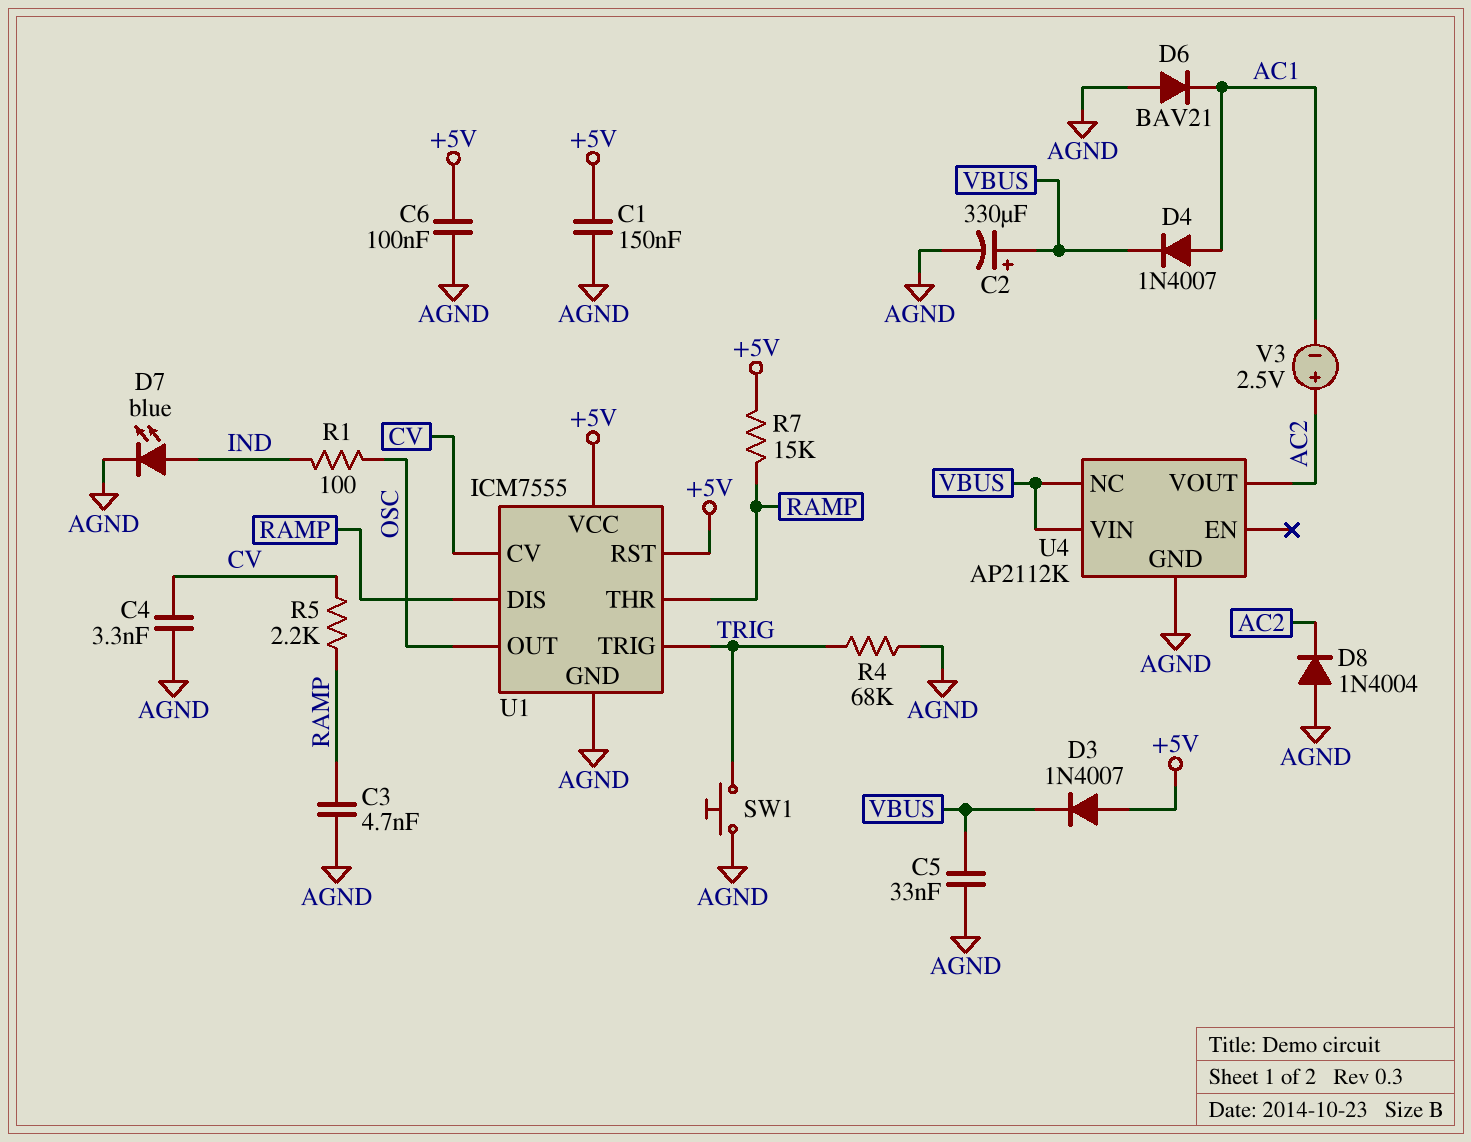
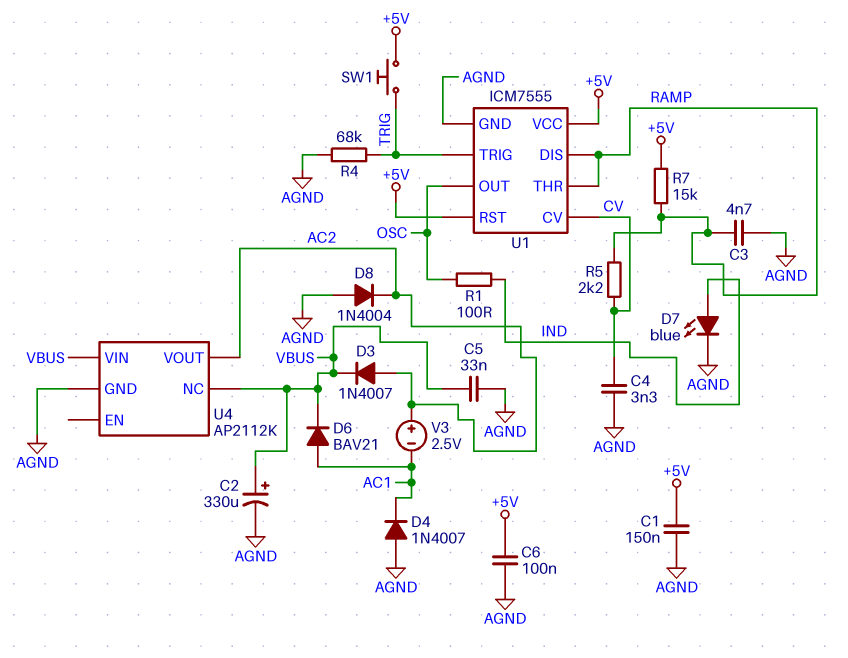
D3: diode 1N4007 (A +5V, K VBUS) -> diode 1N4007 (A AC2, K VBUS)
D4: diode 1N4007 (A AC1, K VBUS) -> diode 1N4007 (A AGND, K AC1)
D6: diode BAV21 (A AGND, K AC1) -> diode BAV21 (A AC1, K VBUS)
SW1: button (AGND, TRIG) -> button (+5V, TRIG)

